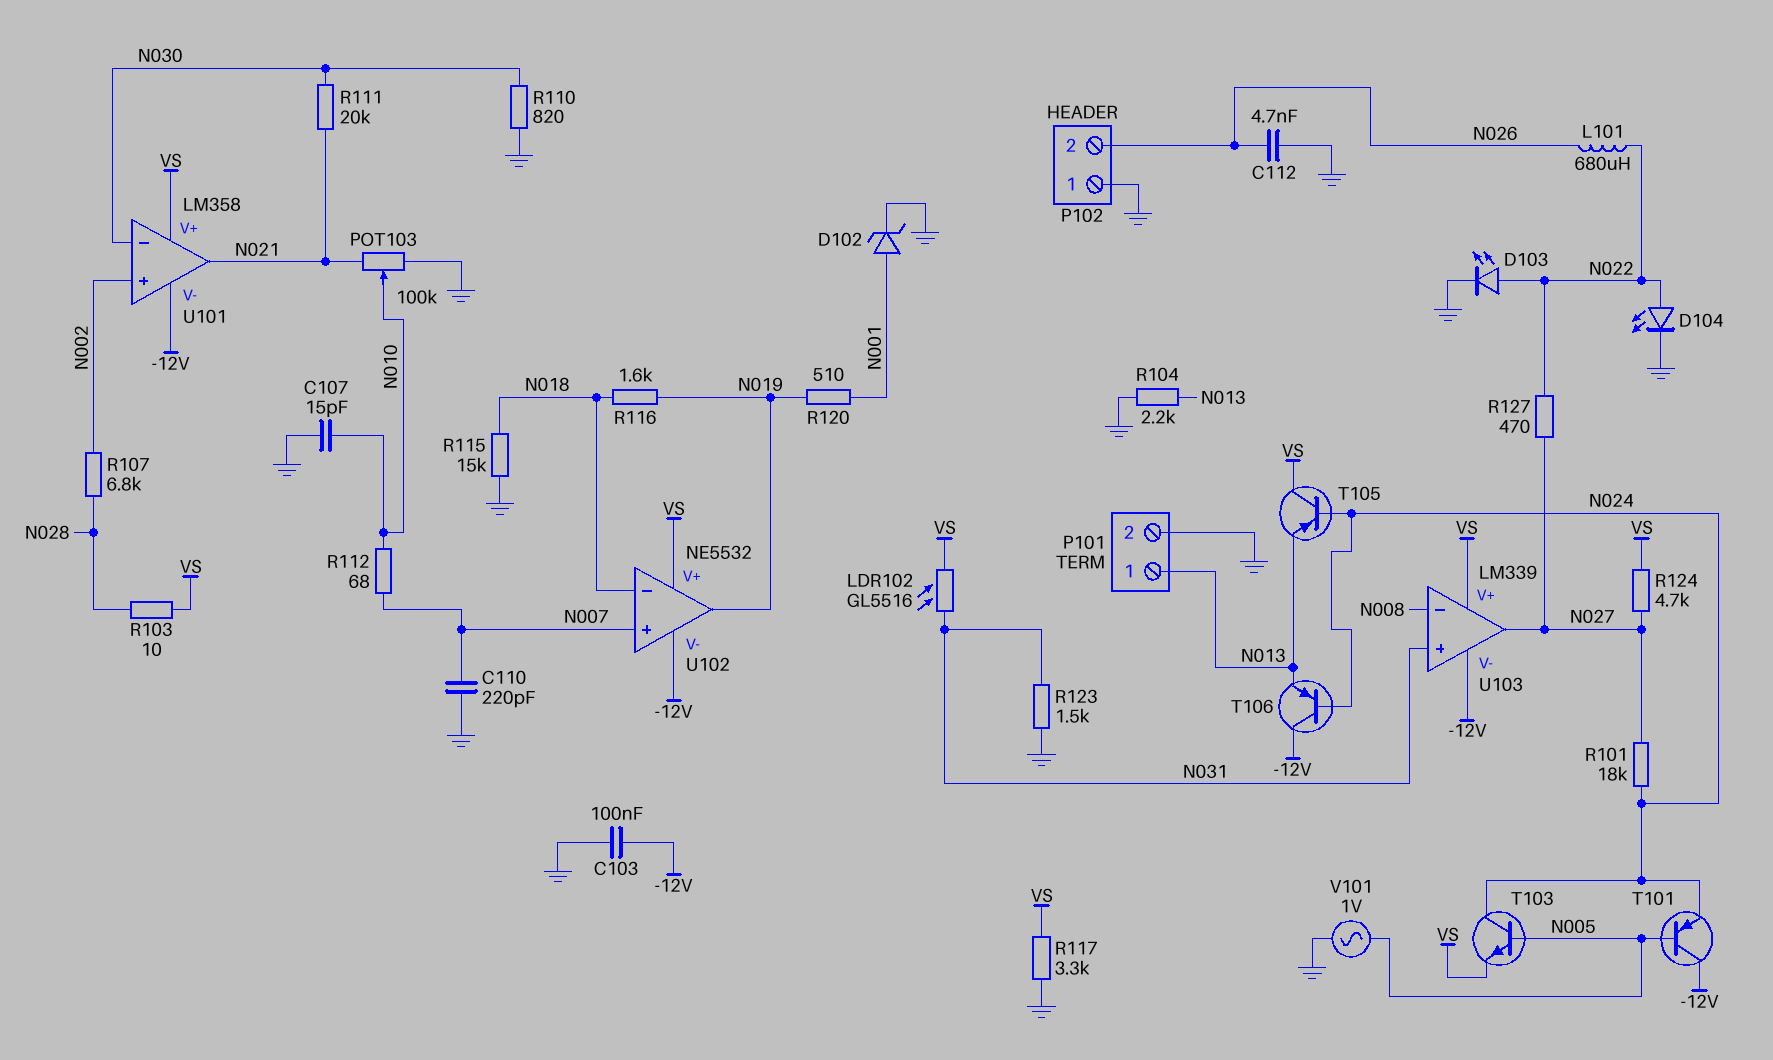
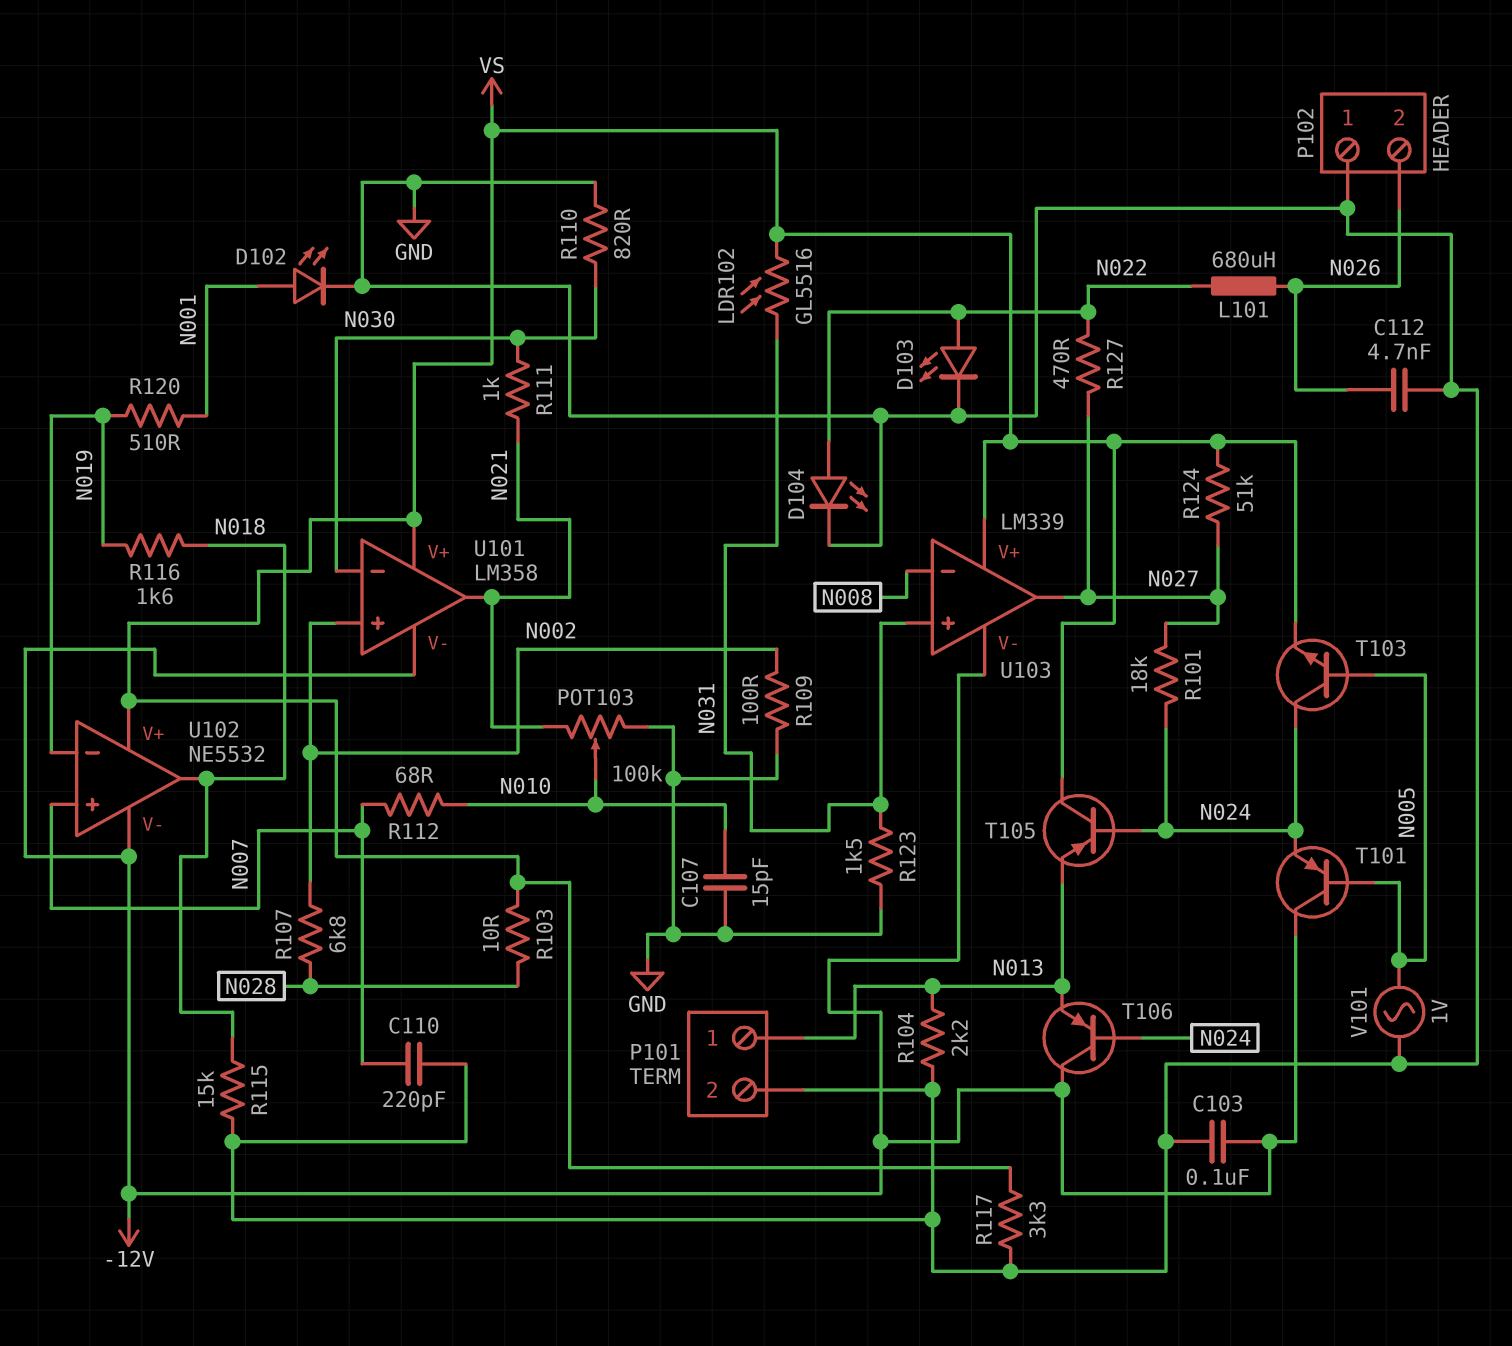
D102: zener (A N001, K GND) -> LED (A N001, K GND)
R109: none -> 100 (GND, N002)
R111: 20k (N021, N030) -> 1k (N021, N030)
R124: 4.7k (N027, VS) -> 51k (N027, VS)
U102 pin in-: N018 -> N019
U102 pin out: N019 -> N018

